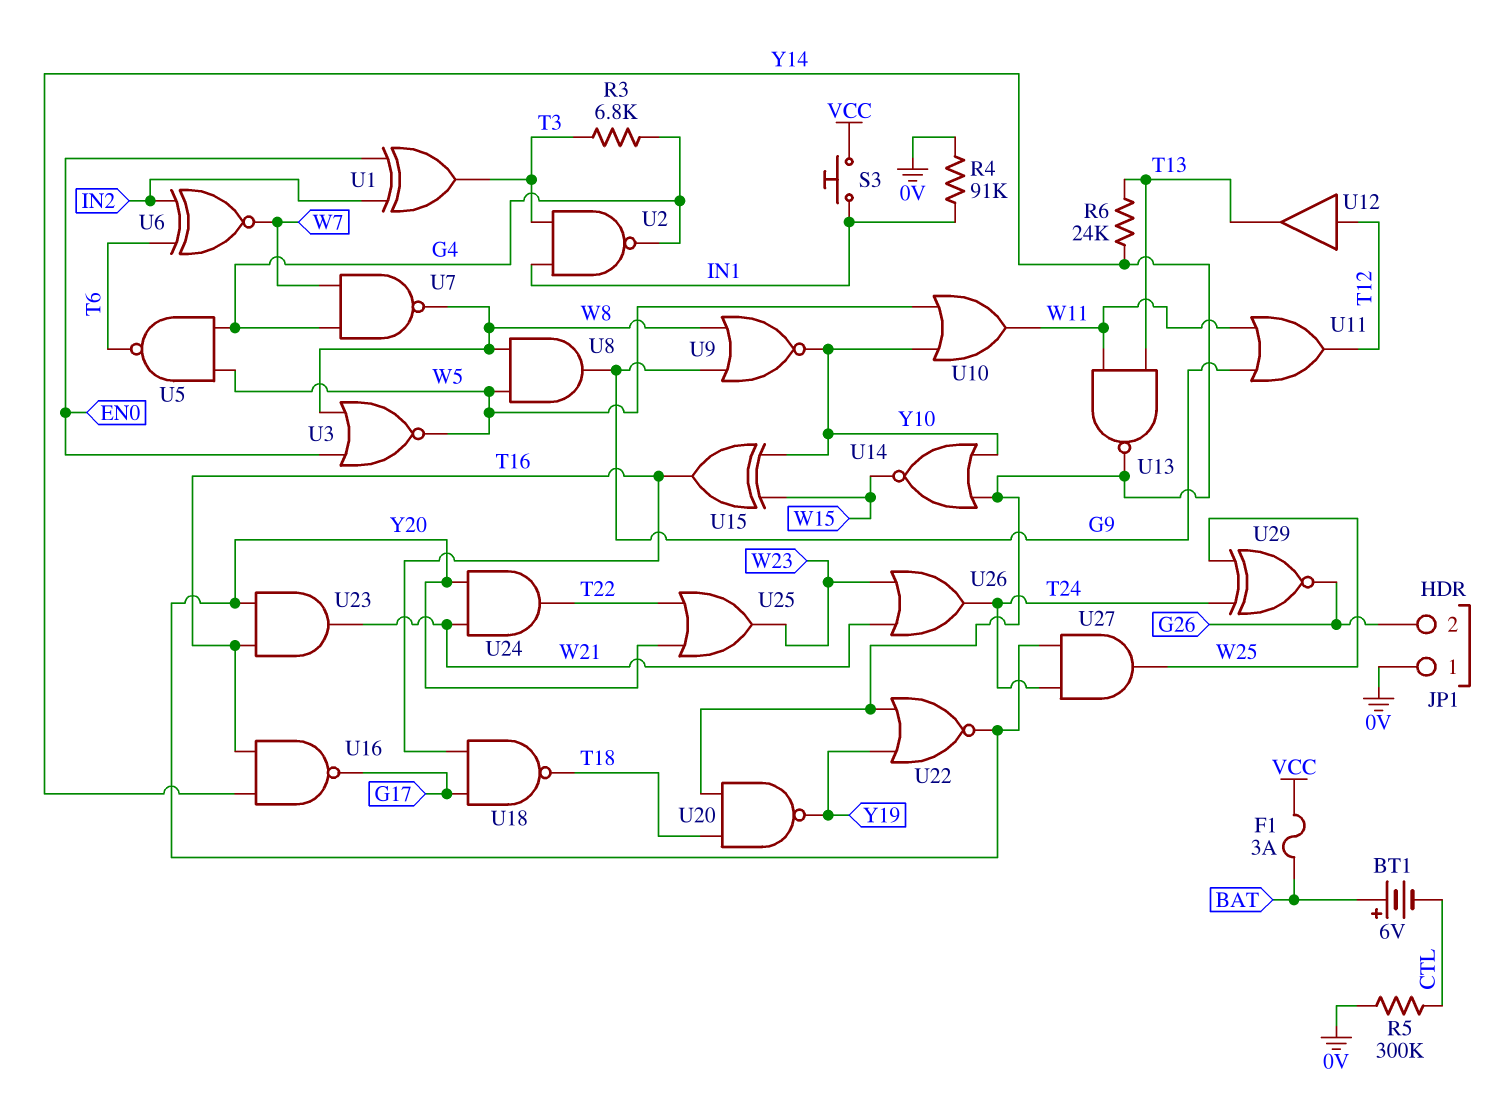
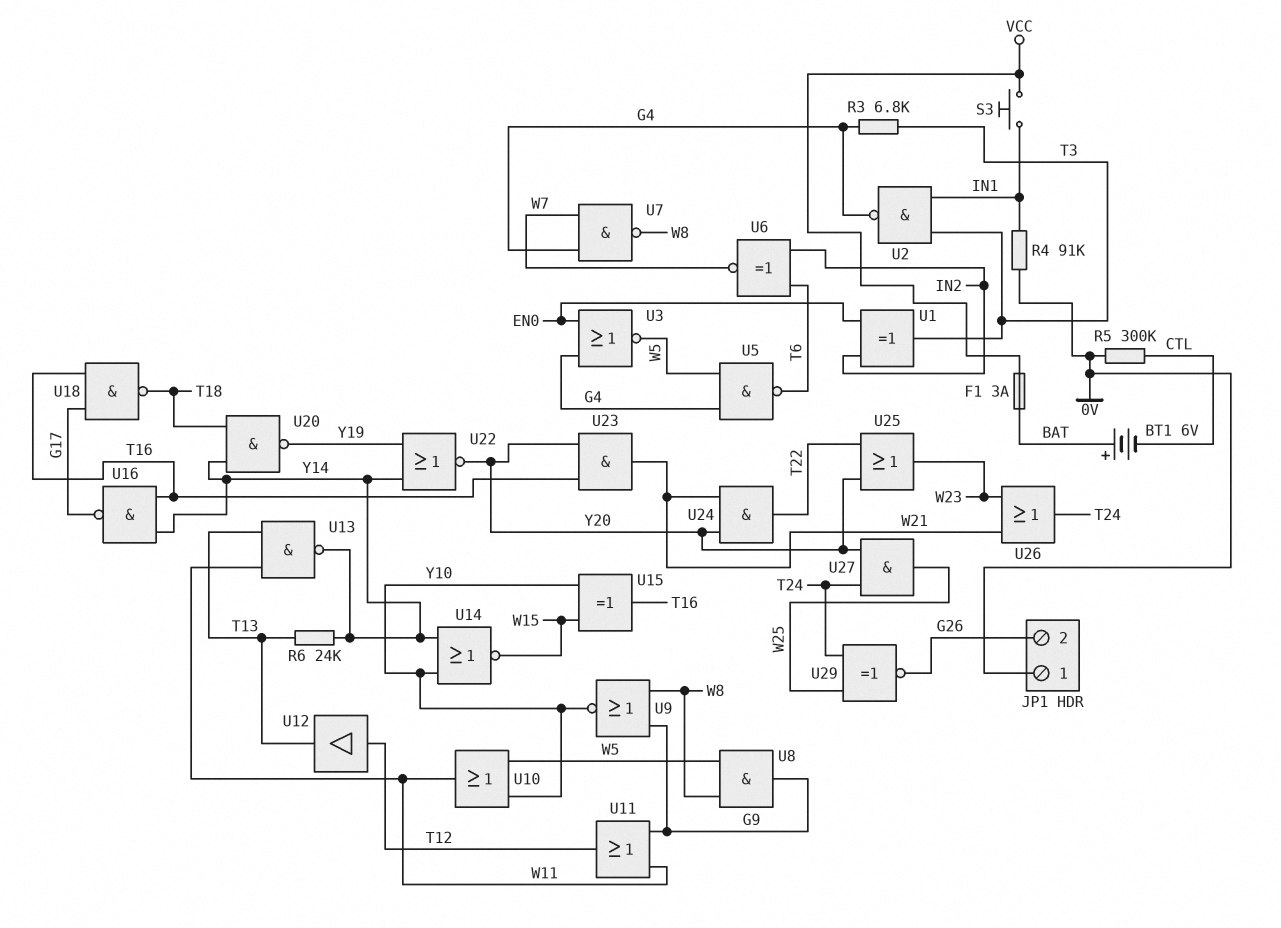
U3: NOR (in EN0, in W8, out W5) -> NOR (in EN0, in G4, out W5)

